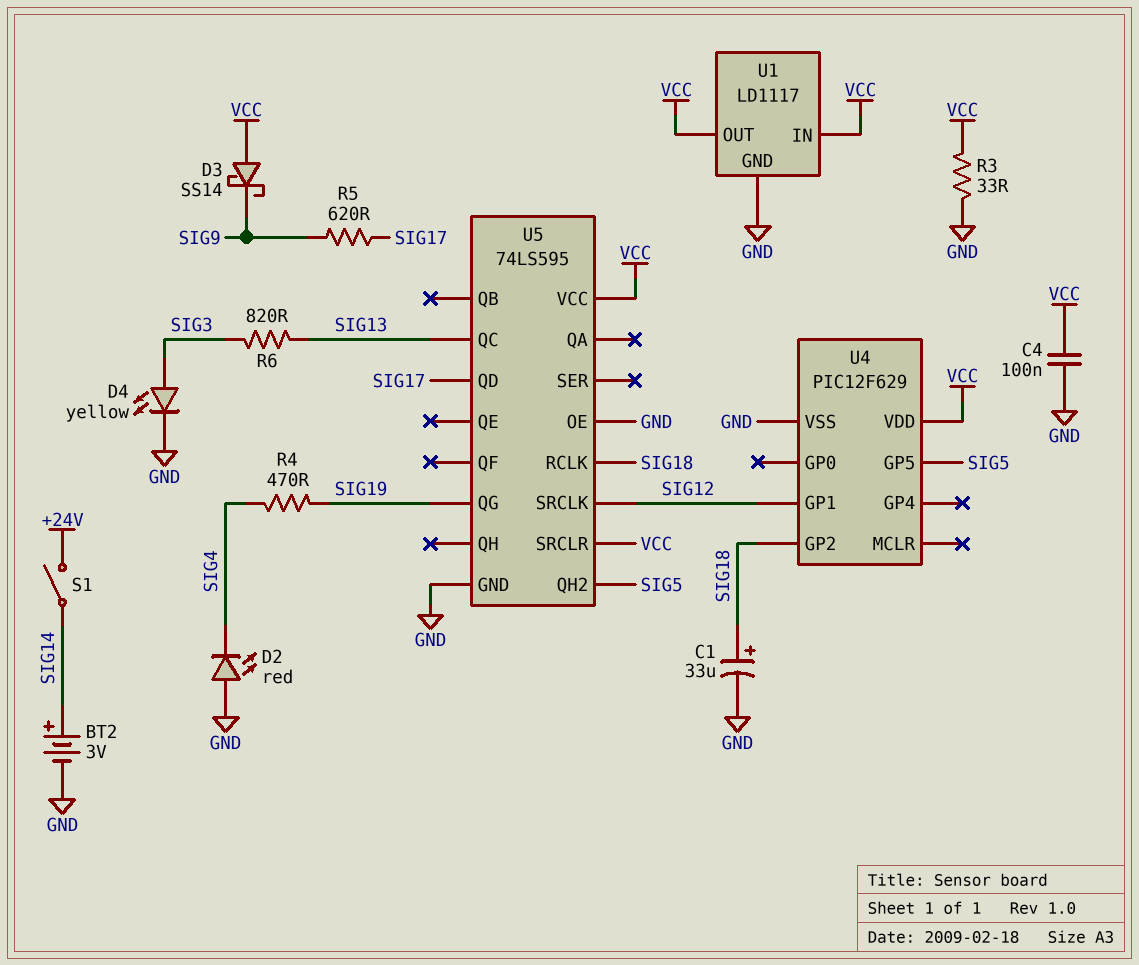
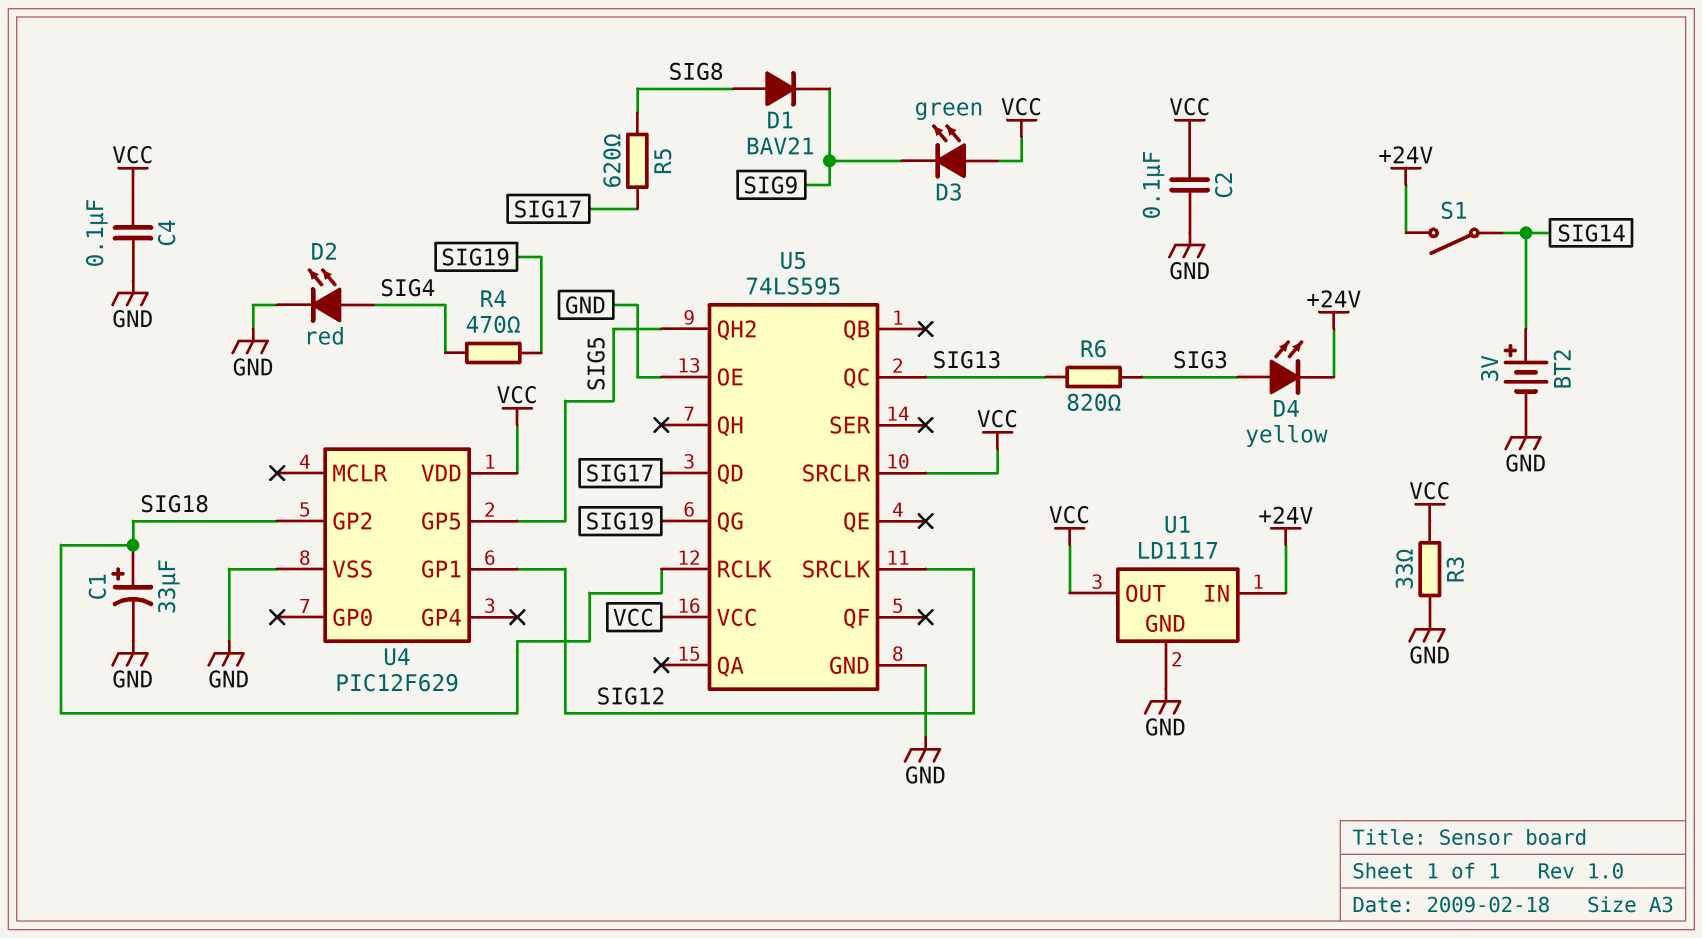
C2: none -> 100nF (GND, VCC)
D1: none -> diode BAV21 (A SIG8, K SIG9)
D2: LED red (A GND, K SIG4) -> LED red (A SIG4, K GND)
D3: schottky SS14 (A VCC, K SIG9) -> LED green (A VCC, K SIG9)
D4: LED yellow (A SIG3, K GND) -> LED yellow (A SIG3, K +24V)
R5: 620 (SIG9, SIG17) -> 620 (SIG8, SIG17)
U1 pin IN: VCC -> +24V

